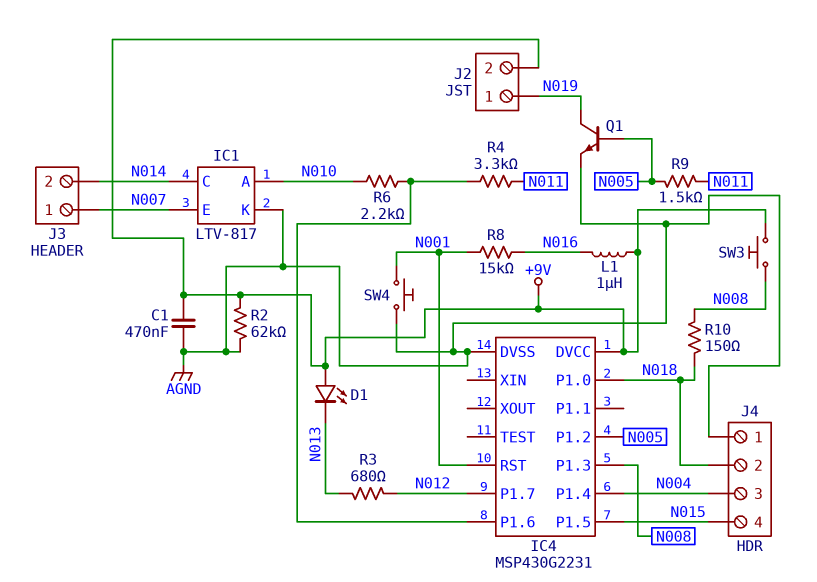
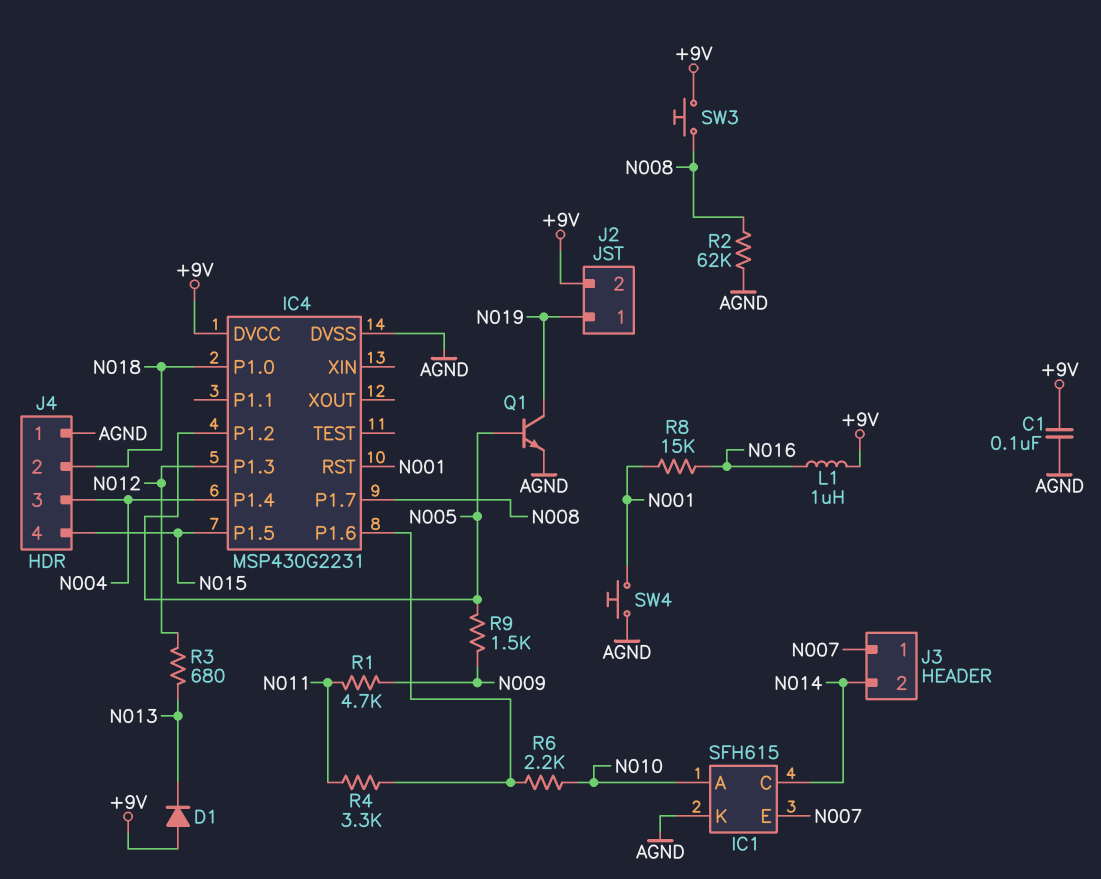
C1: 470nF (+9V, AGND) -> 100nF (+9V, AGND)
D1: LED (A +9V, K N013) -> diode (A +9V, K N013)
IC1: LTV-817 -> SFH615
IC4 pin P1.3: N008 -> N012
IC4 pin P1.7: N012 -> N008
R1: none -> 4.7k (N009, N011)
R2: 62k (+9V, AGND) -> 62k (AGND, N008)
R9: 1.5k (N005, N011) -> 1.5k (N005, N009)
R10: 150 (N008, N018) -> none

